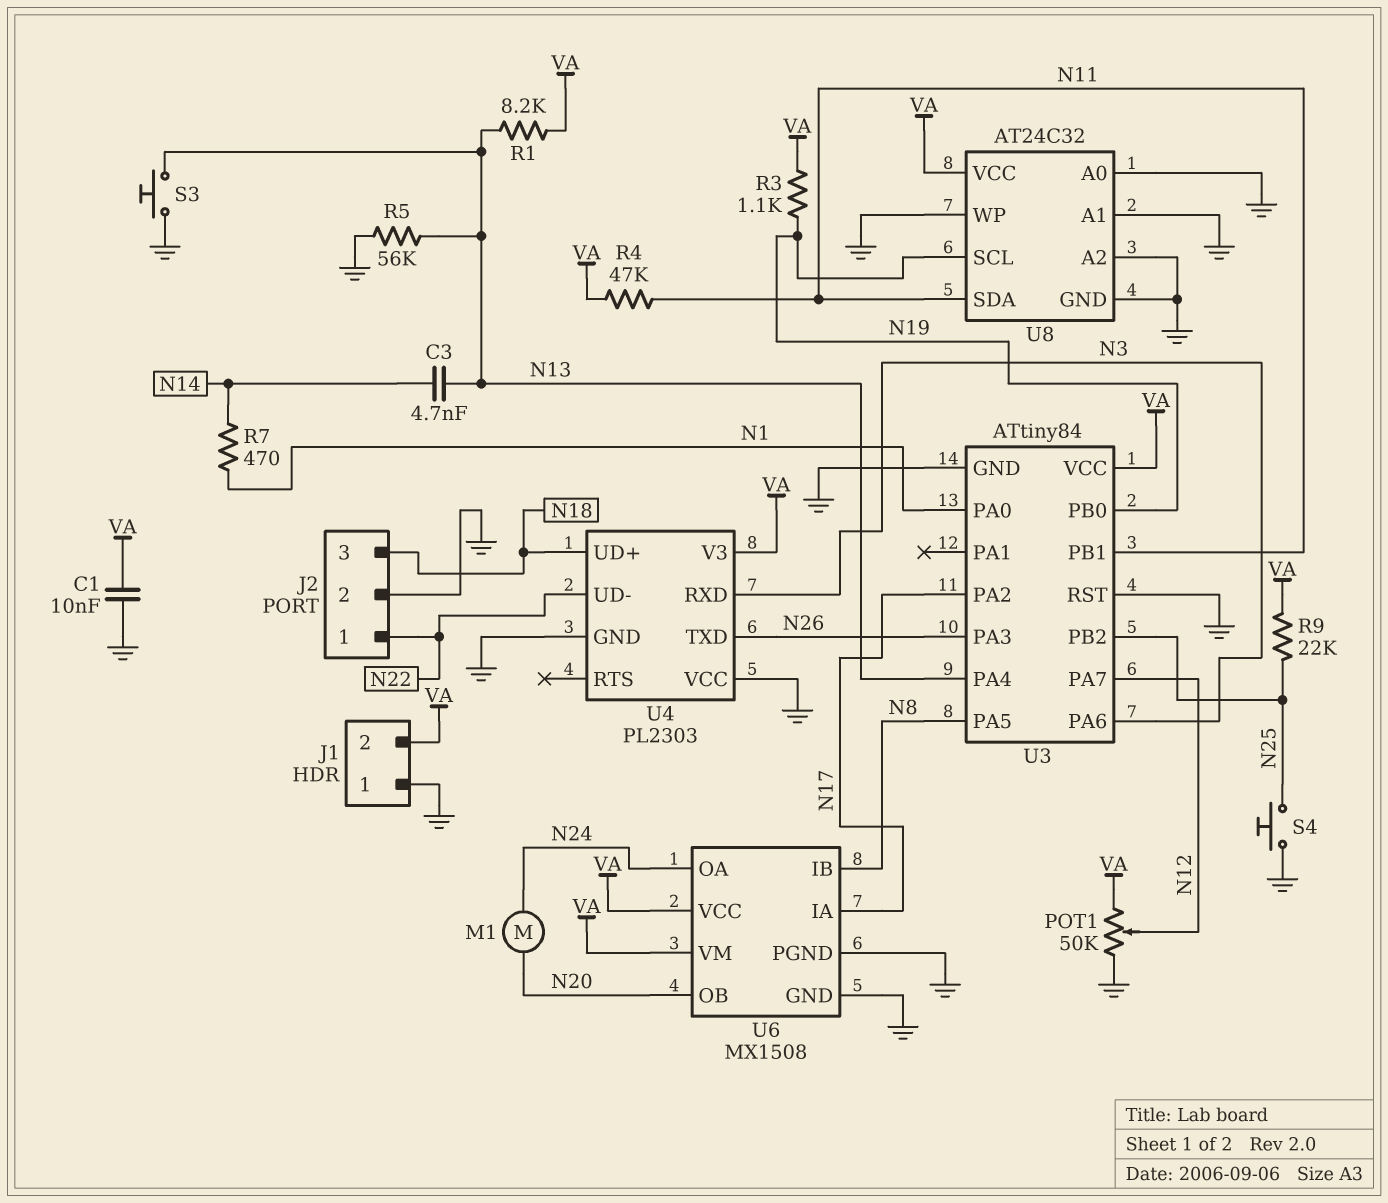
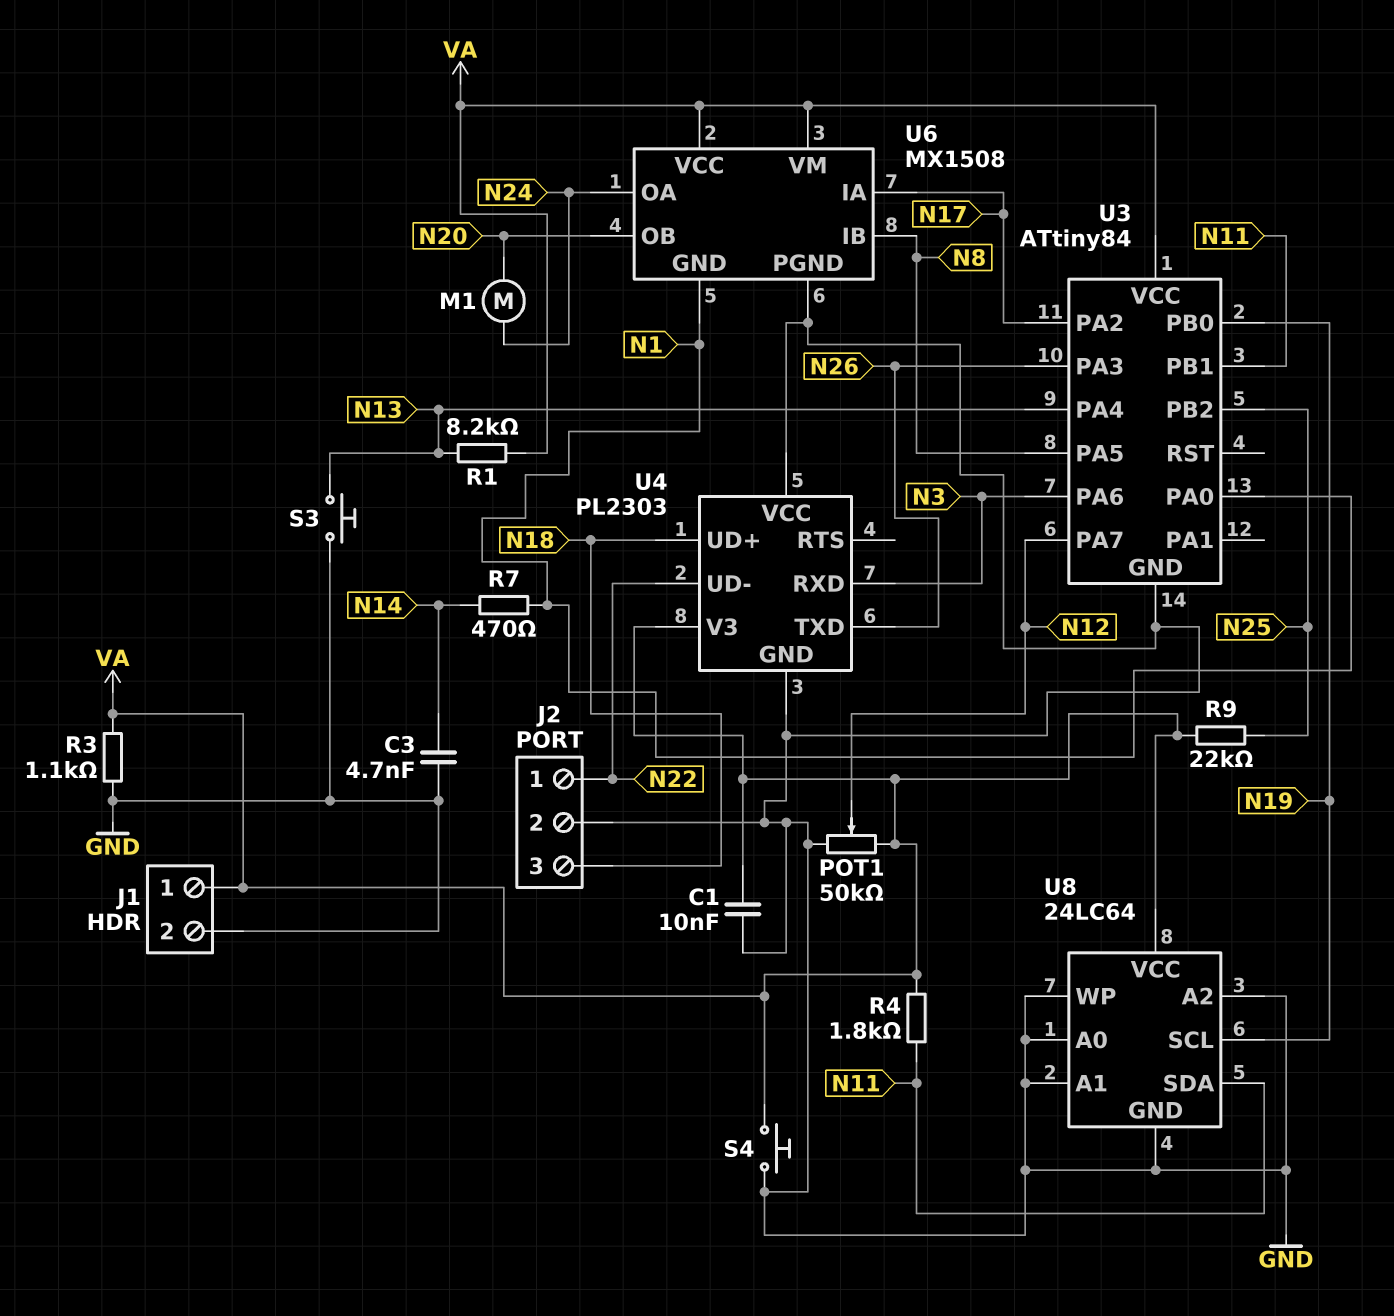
C3: 4.7nF (N13, N14) -> 4.7nF (GND, N14)
J1 pin 1: GND -> VA
J1 pin 2: VA -> GND
R3: 1.1k (N19, VA) -> 1.1k (GND, VA)
R4: 47k (N11, VA) -> 1.8k (N11, VA)
R5: 56k (GND, N13) -> none
S4: button (GND, N25) -> button (GND, VA)
U3 pin RST: GND -> none
U6 pin GND: GND -> N1
U8: AT24C32 -> 24LC64

